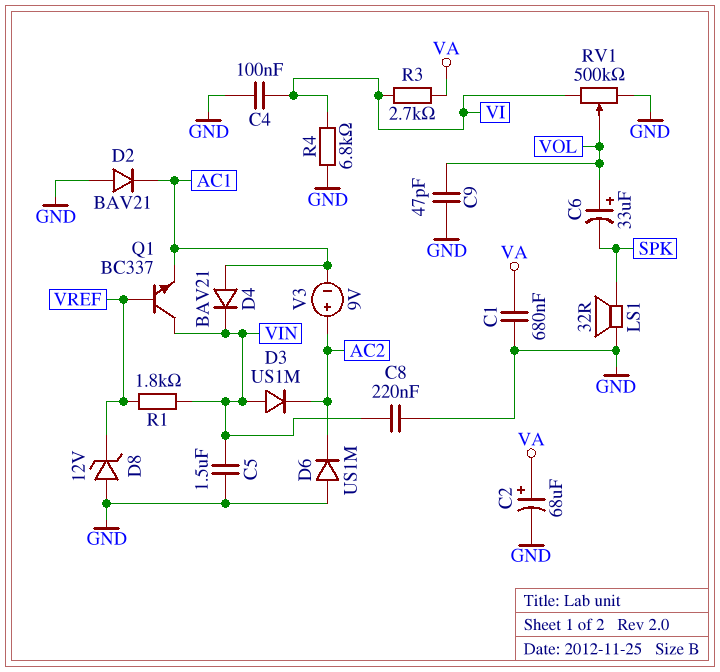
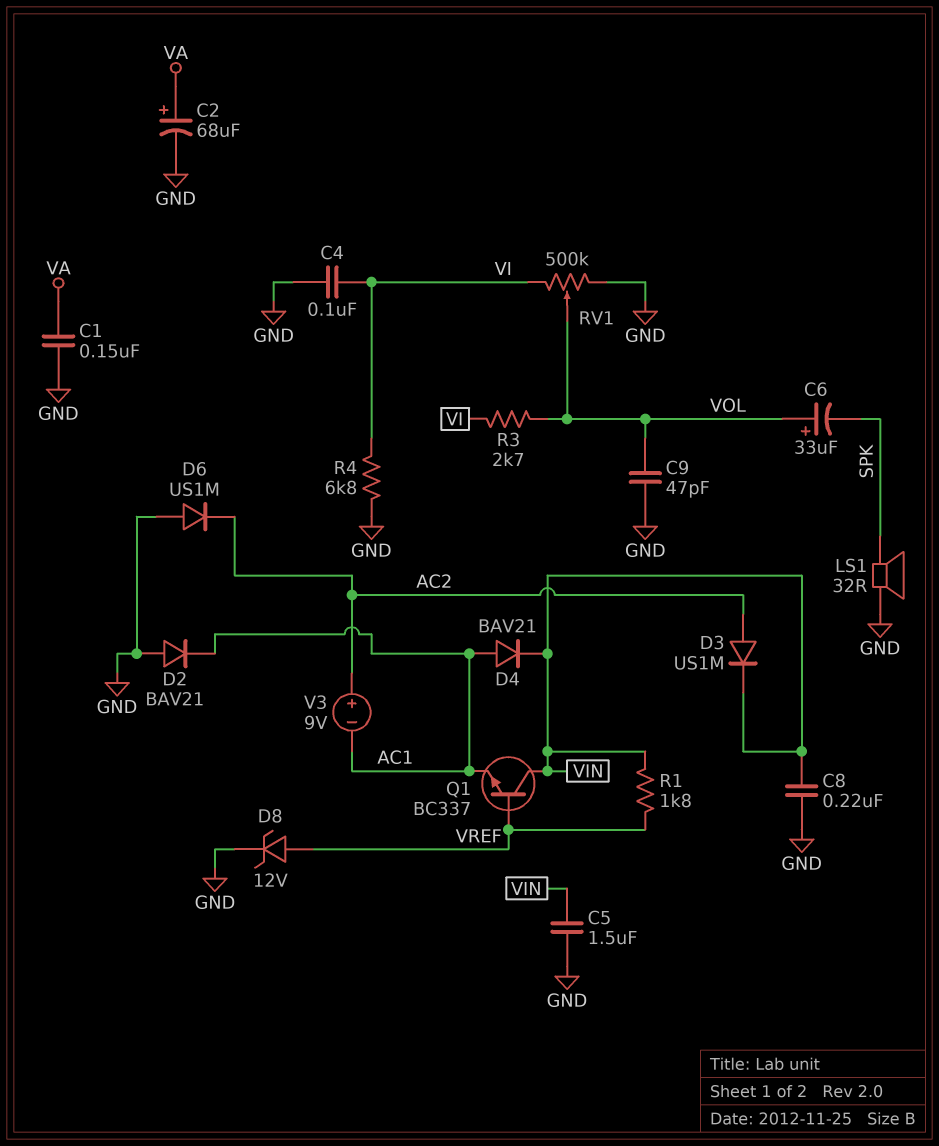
C1: 680nF (GND, VA) -> 150nF (GND, VA)
D3: diode US1M (A VIN, K AC2) -> diode US1M (A AC2, K VIN)
D8: zener 12V (A GND, K VREF) -> zener 12V (A VREF, K GND)
R3: 2.7k (VA, VI) -> 2.7k (VI, VOL)

